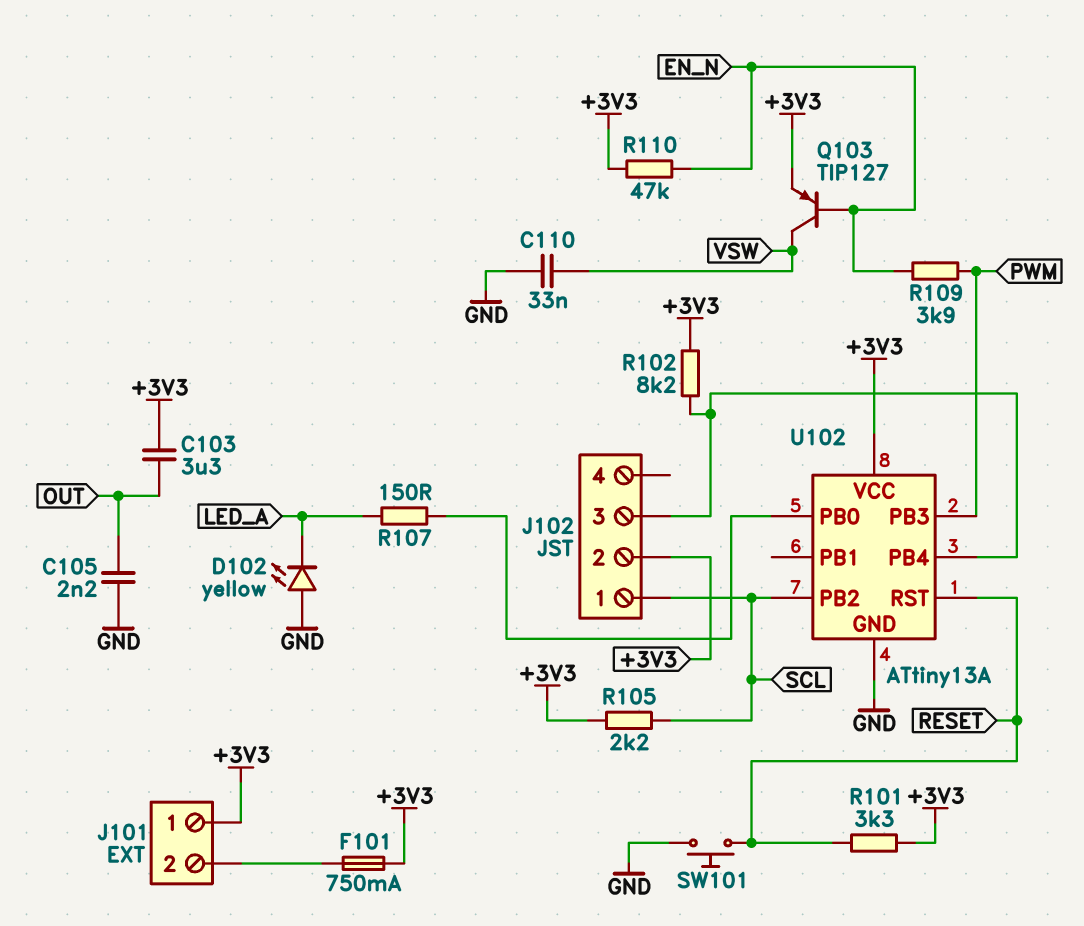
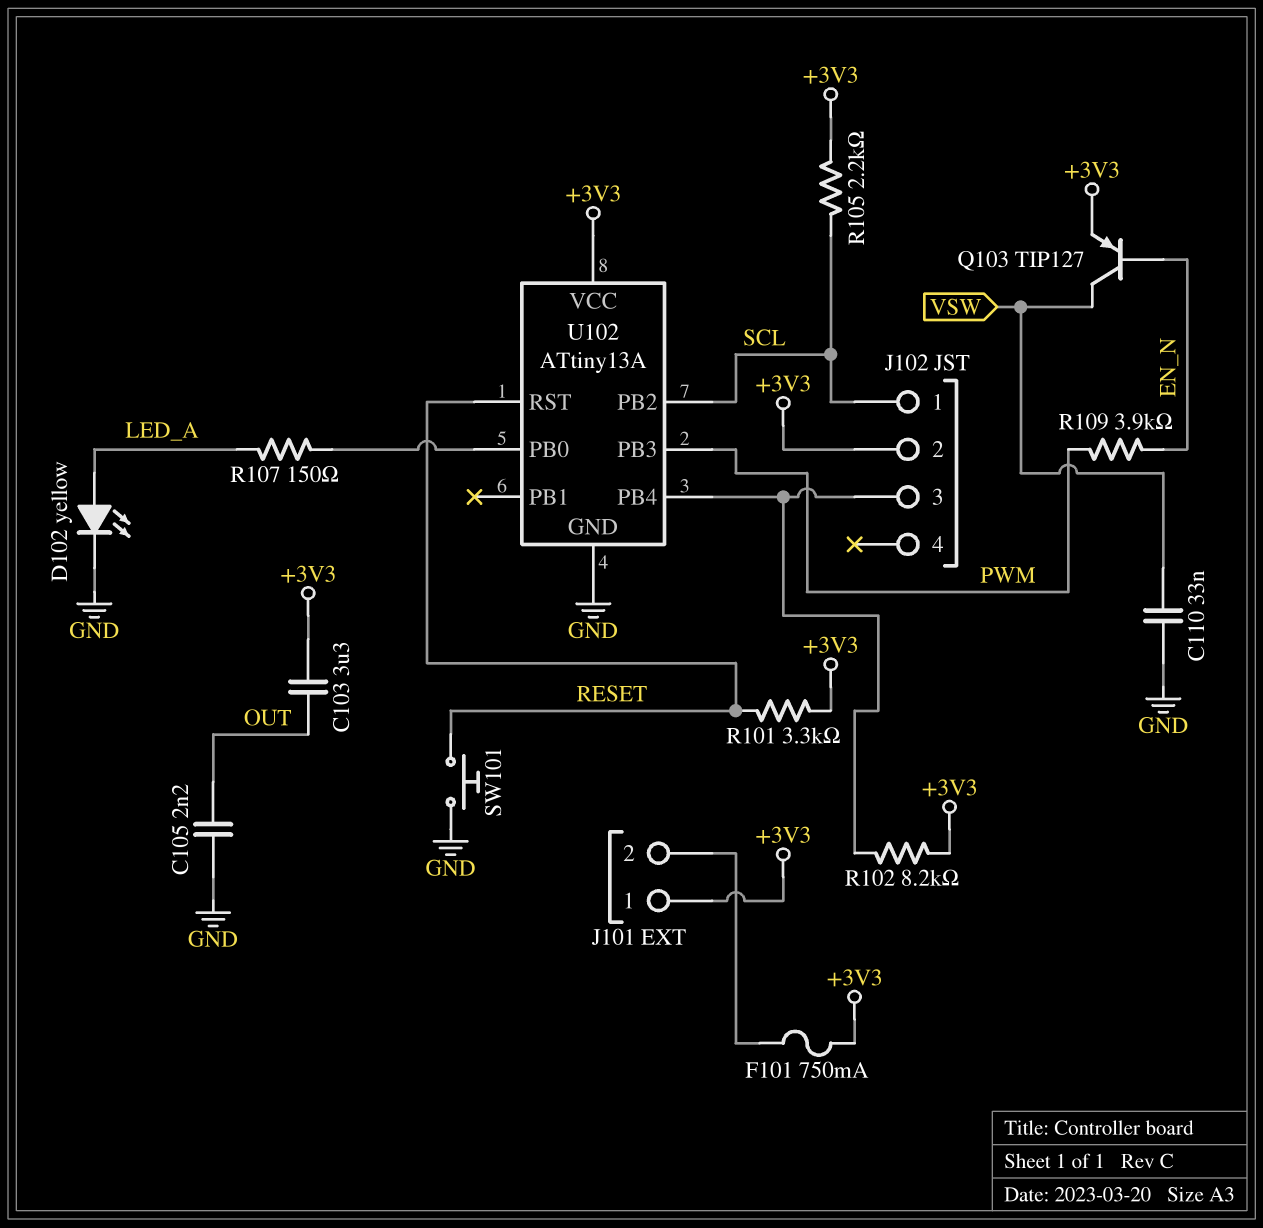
D102: LED yellow (A GND, K LED_A) -> LED yellow (A LED_A, K GND)
R110: 47k (+3V3, EN_N) -> none

